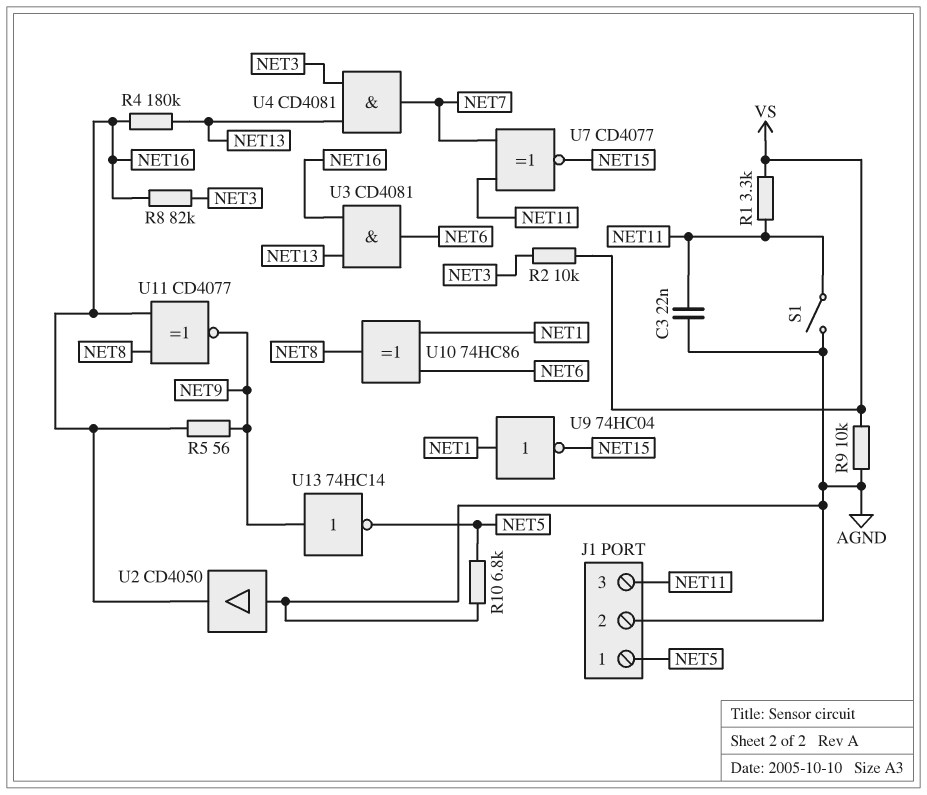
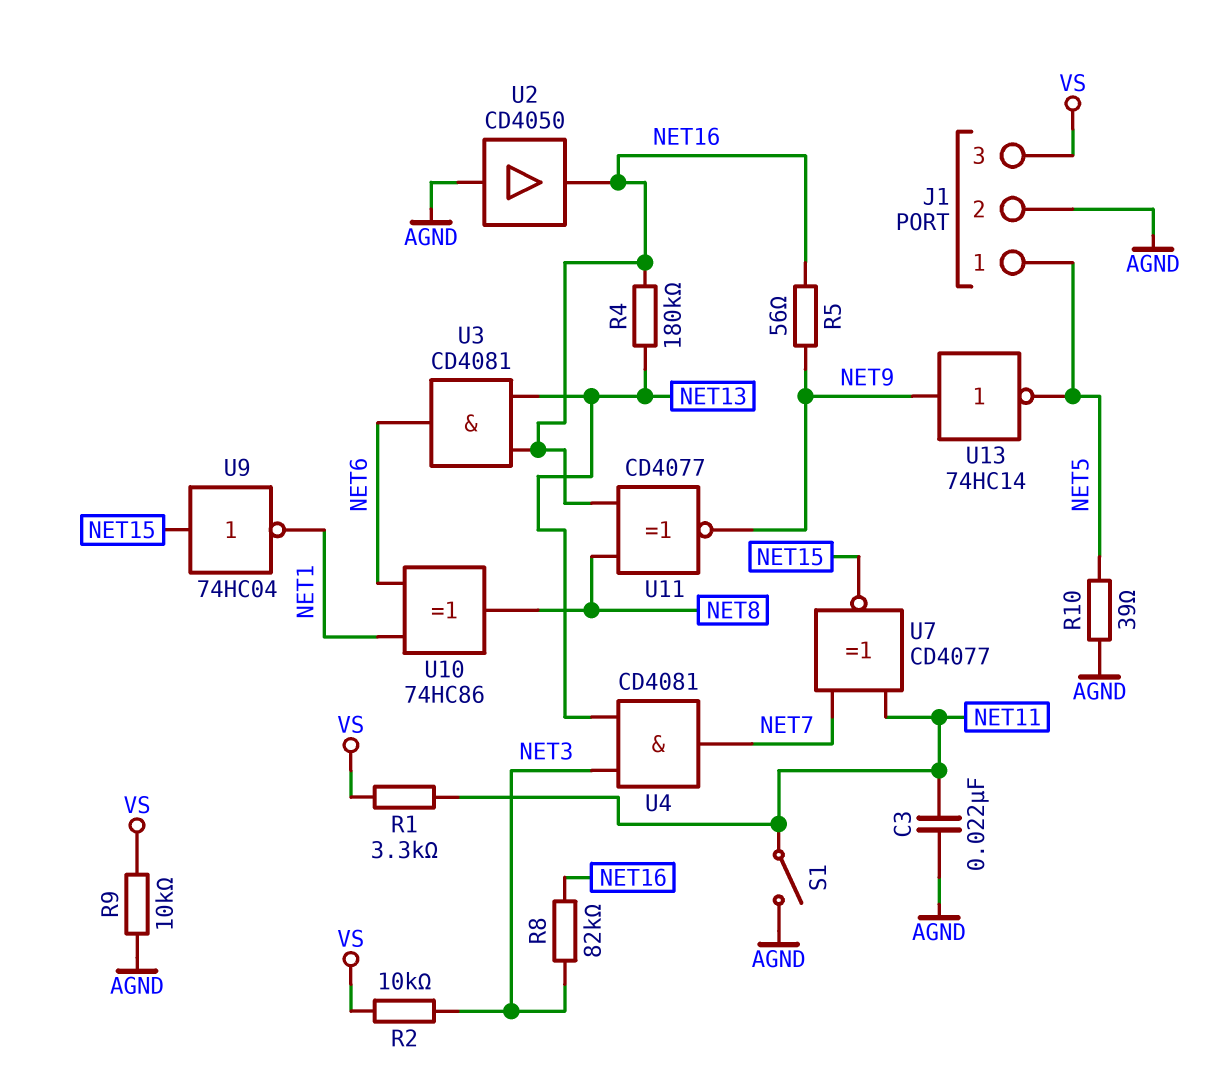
J1 pin 3: NET11 -> VS
R10: 6.8k (AGND, NET5) -> 39 (AGND, NET5)
U9: NOT 74HC04 (in NET1, out NET15) -> NOT 74HC04 (in NET15, out NET1)

